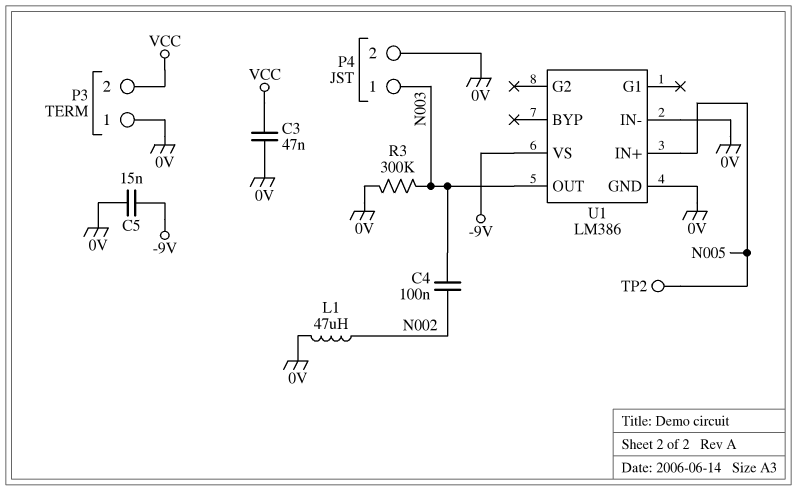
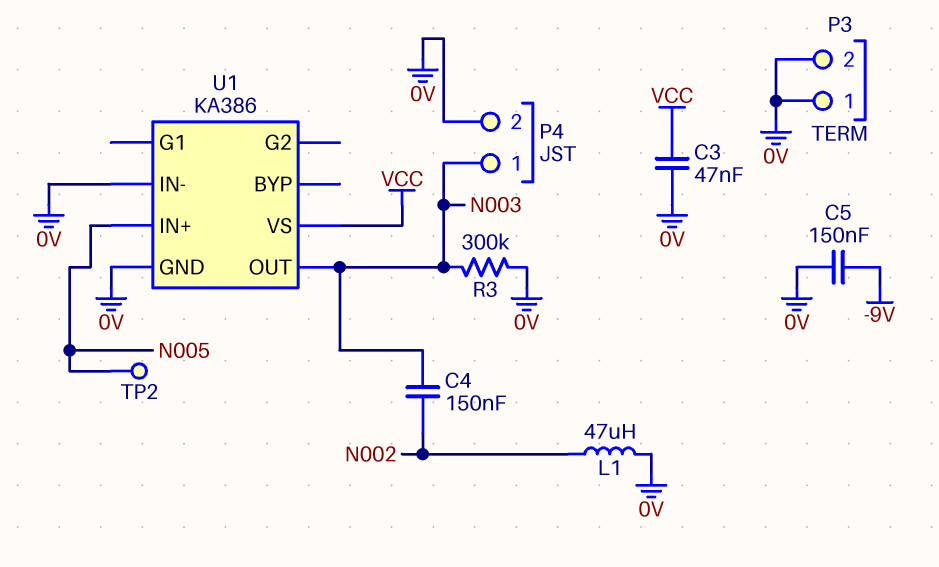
C4: 100nF (N002, N003) -> 150nF (N002, N003)
C5: 15nF (-9V, 0V) -> 150nF (-9V, 0V)
P3 pin 2: VCC -> 0V
U1: LM386 -> KA386
U1 pin VS: -9V -> VCC

